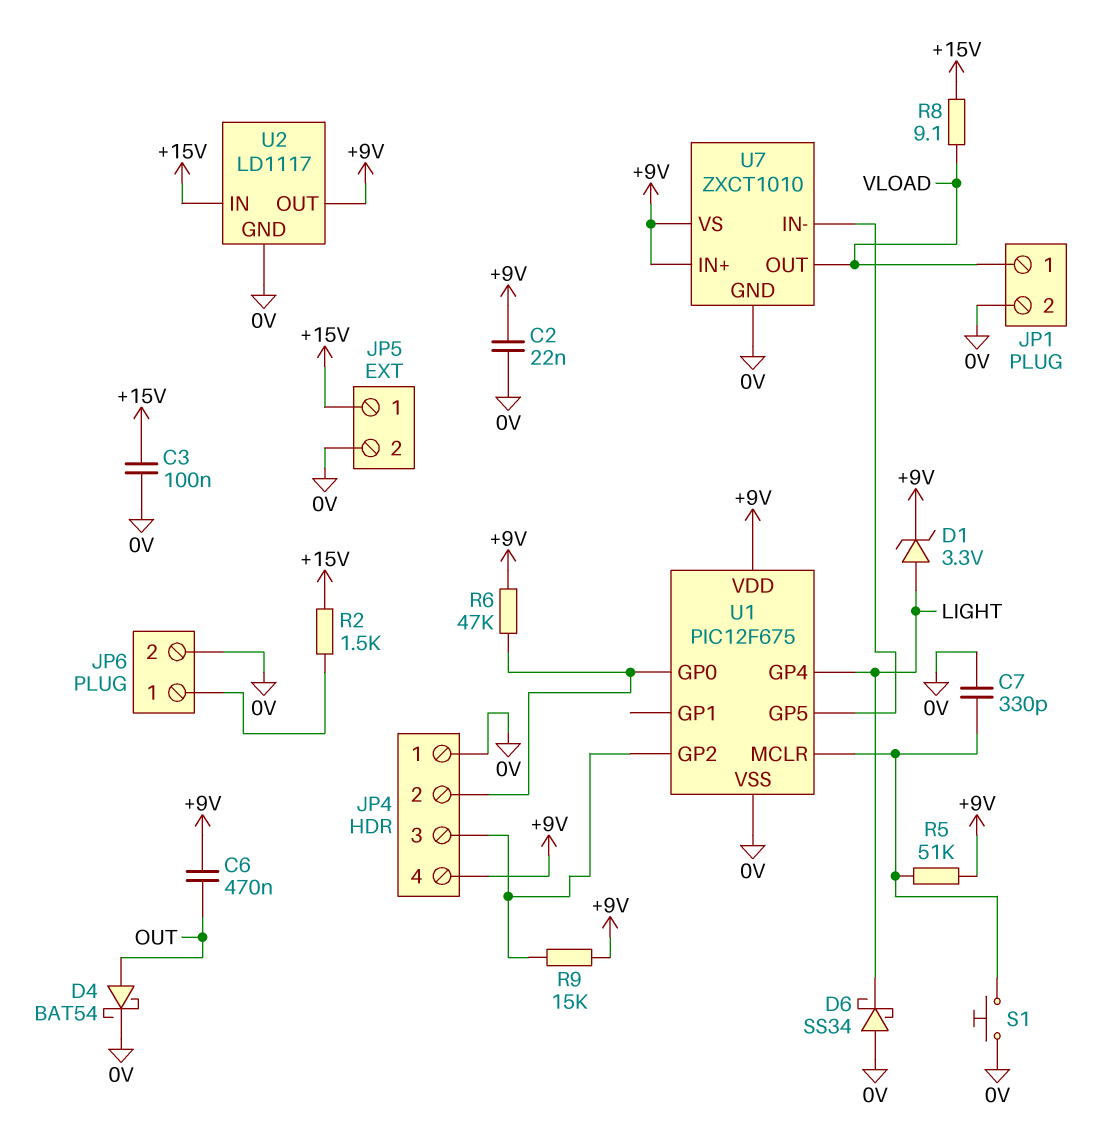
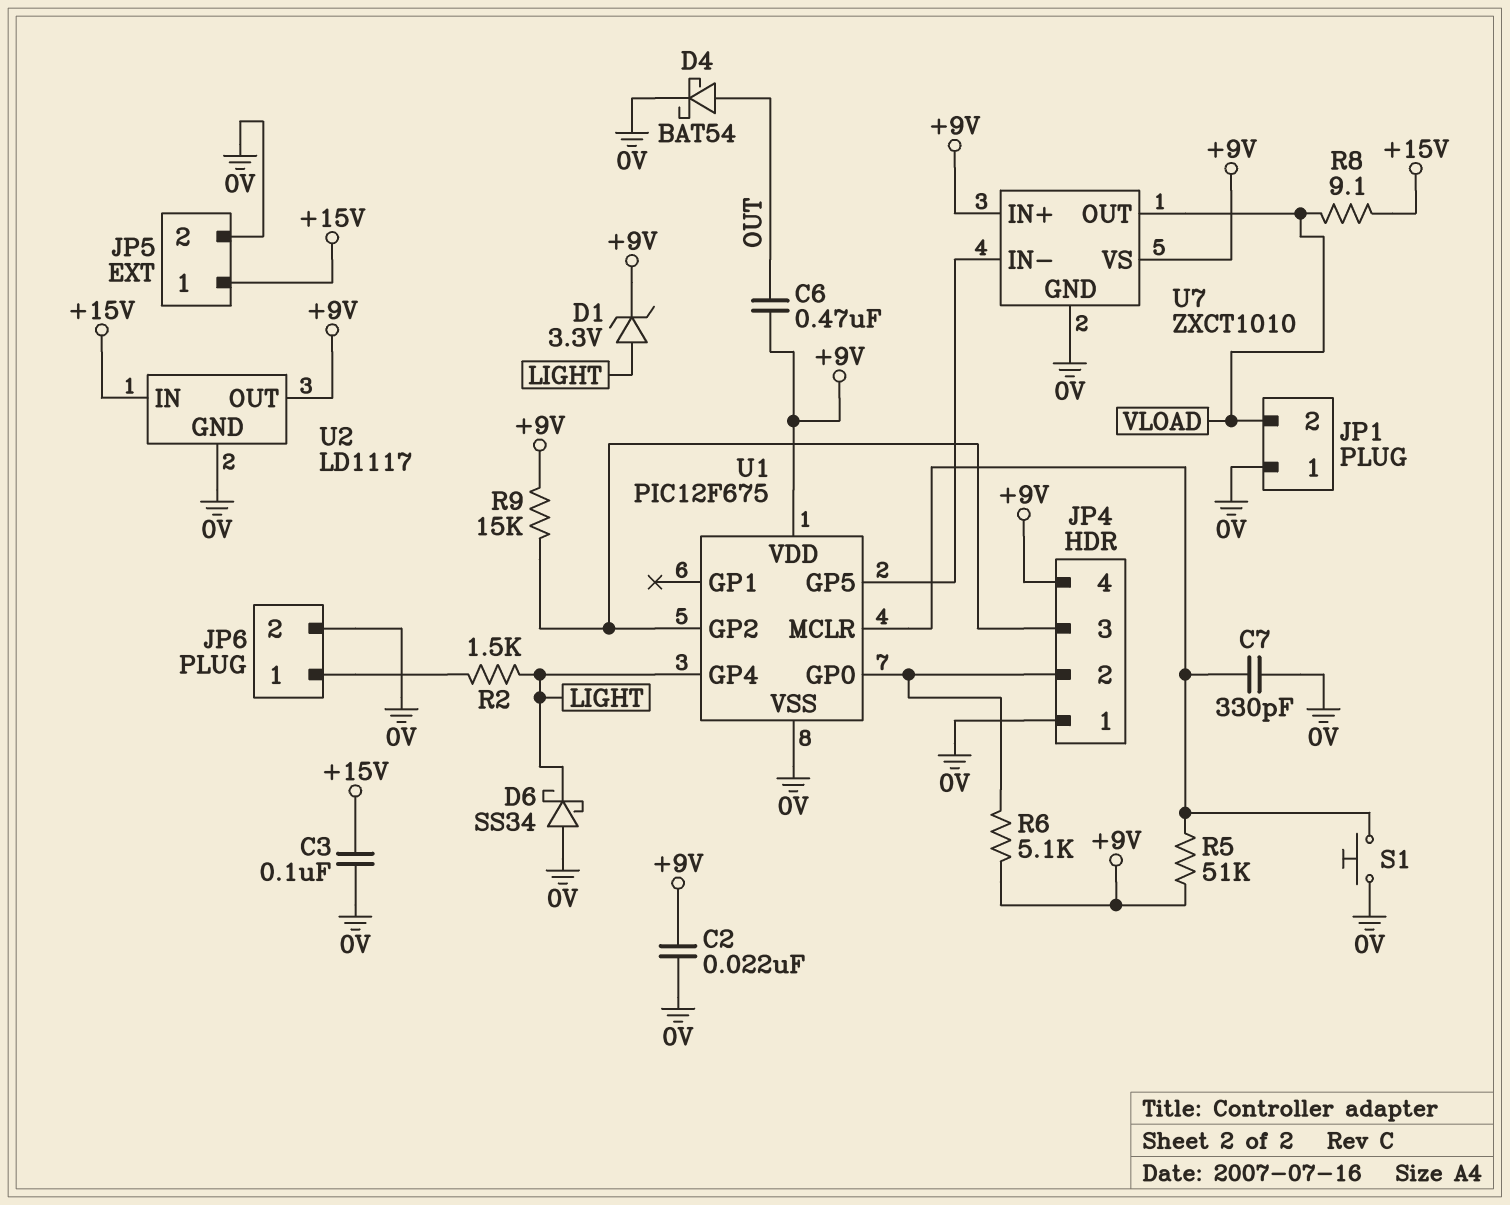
JP1 pin 1: VLOAD -> 0V
JP1 pin 2: 0V -> VLOAD
R2: 1.5k (+15V, JP6/1) -> 1.5k (JP6/1, LIGHT)
R6: 47k (+9V, JP4/2) -> 5.1k (+9V, JP4/2)

